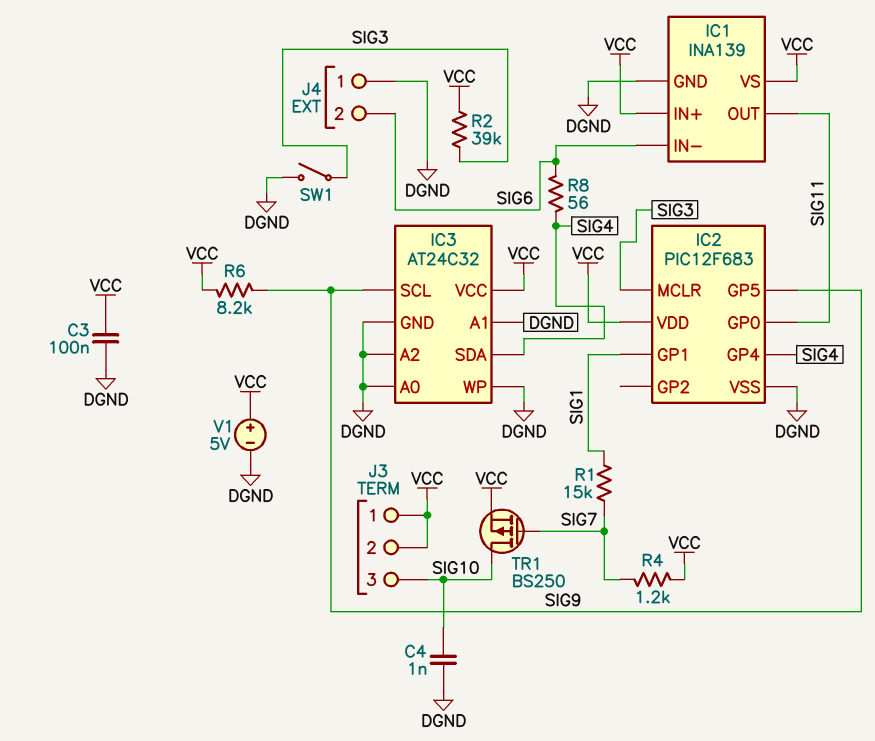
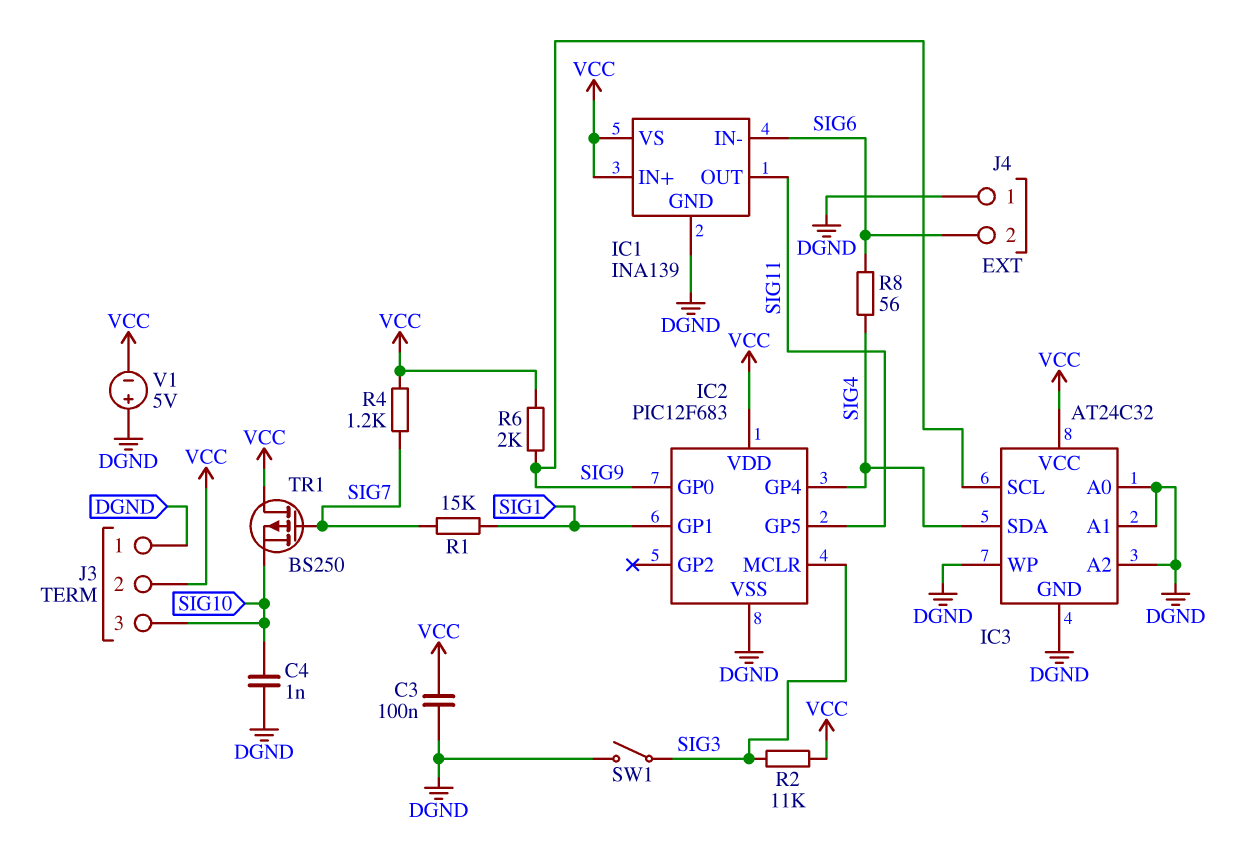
IC2 pin GP0: SIG11 -> SIG9
IC2 pin GP5: SIG9 -> SIG11
J3 pin 1: VCC -> DGND
R2: 39k (SIG3, VCC) -> 11k (SIG3, VCC)
R6: 8.2k (SIG9, VCC) -> 2k (SIG9, VCC)
TR1: PMOS BS250 (G SIG7, D SIG10, S VCC) -> PMOS BS250 (G SIG7, D VCC, S SIG10)
V1: 5V (plus VCC, minus DGND) -> 5V (plus DGND, minus VCC)

